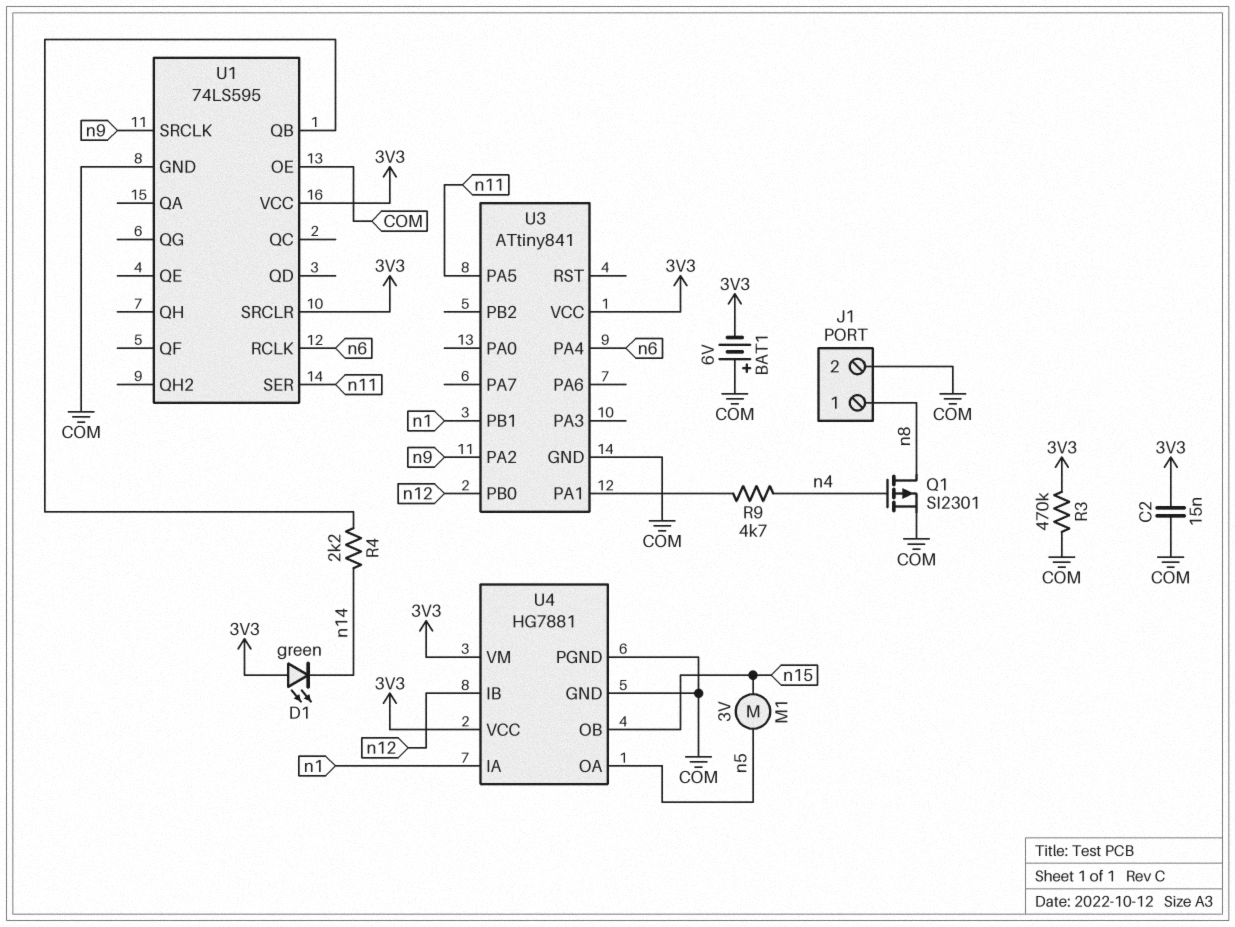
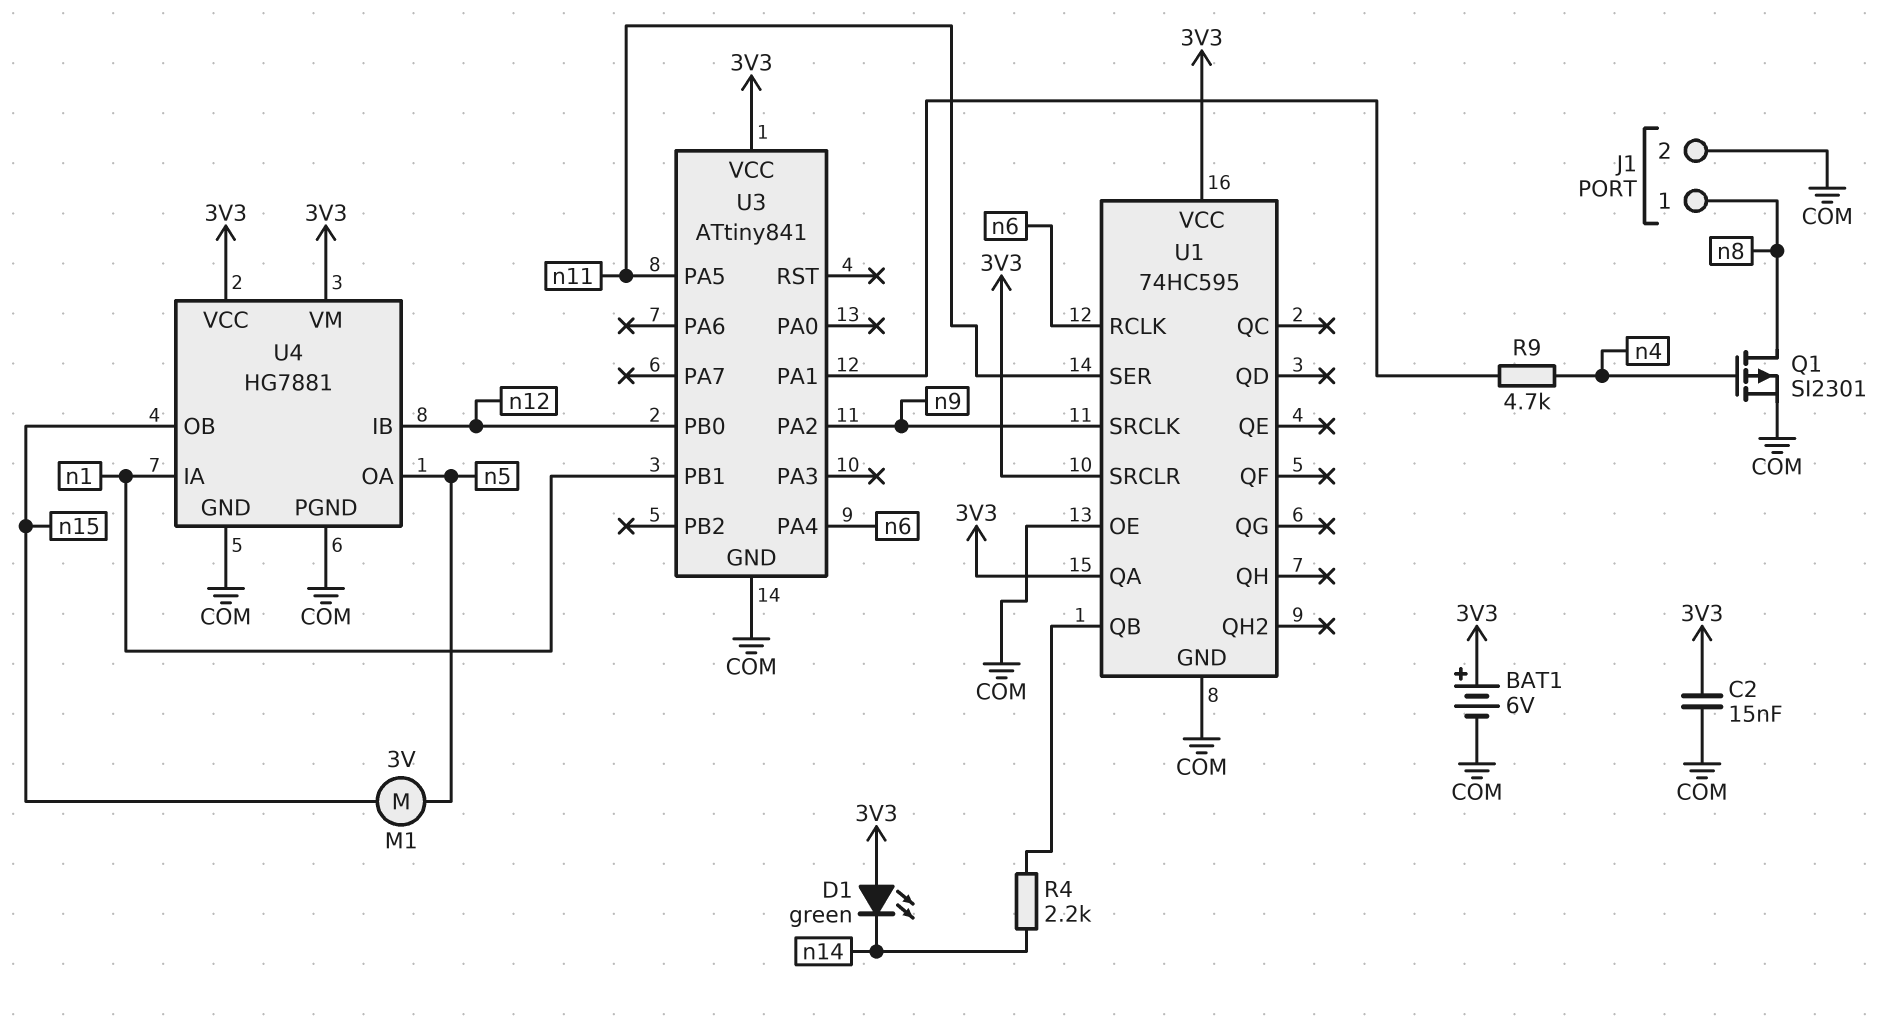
BAT1: 6V (plus COM, minus 3V3) -> 6V (plus 3V3, minus COM)
R3: 470k (3V3, COM) -> none
U1: 74LS595 -> 74HC595
U1 pin QA: none -> 3V3

